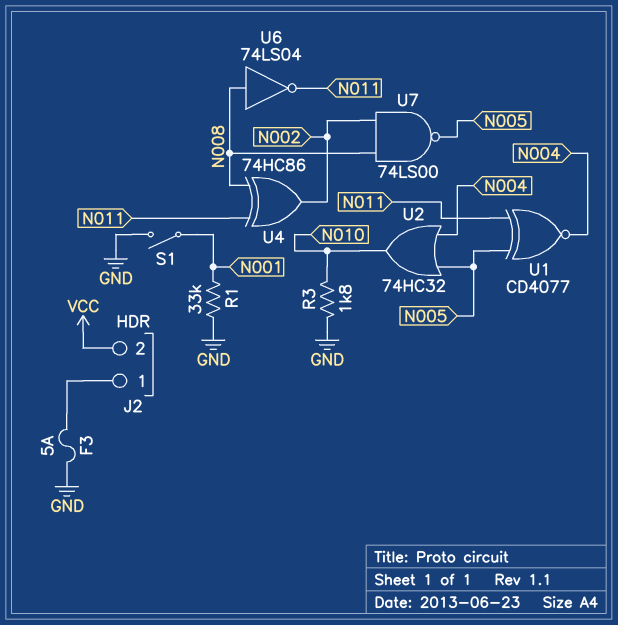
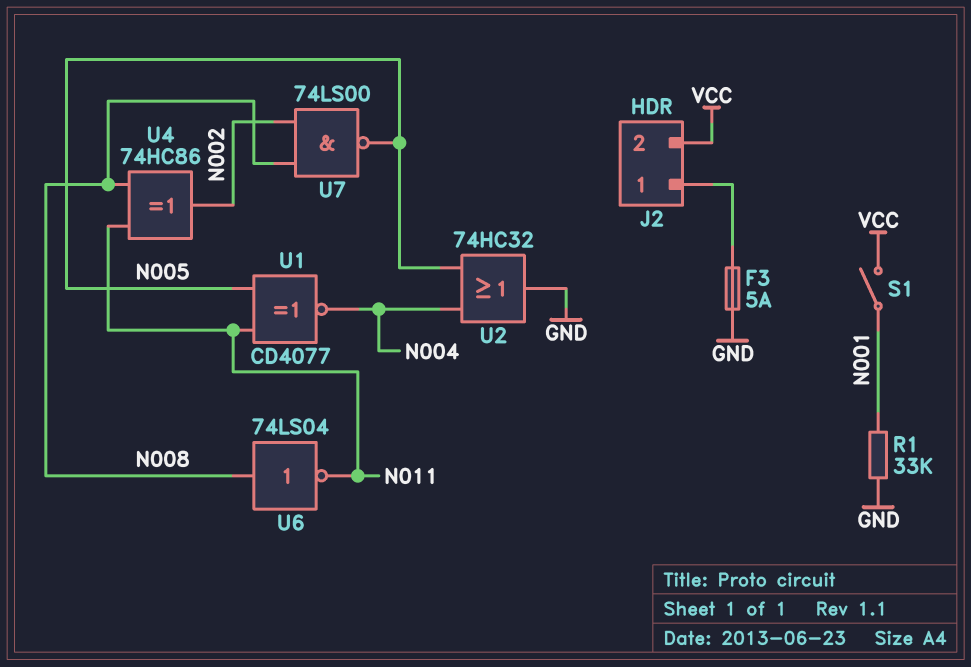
R3: 1.8k (GND, N010) -> none
S1: switch (GND, N001) -> switch (N001, VCC)
U2: OR 74HC32 (in N004, in N005, out N010) -> OR 74HC32 (in N004, in N005, out GND)

